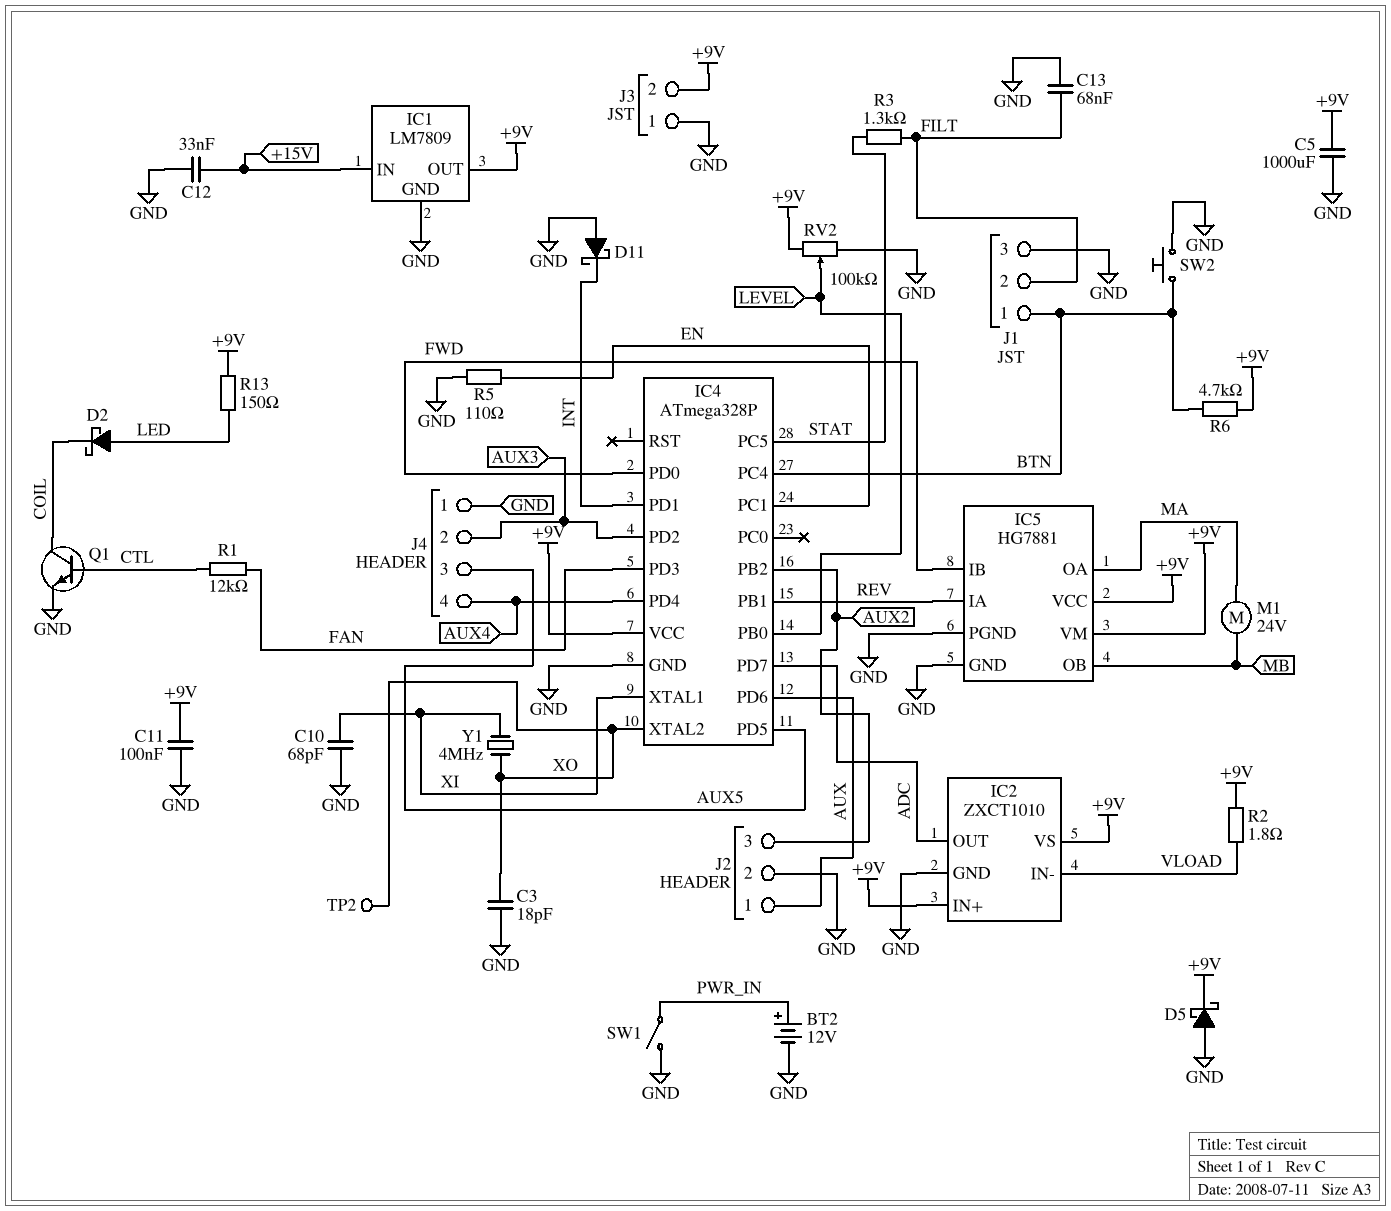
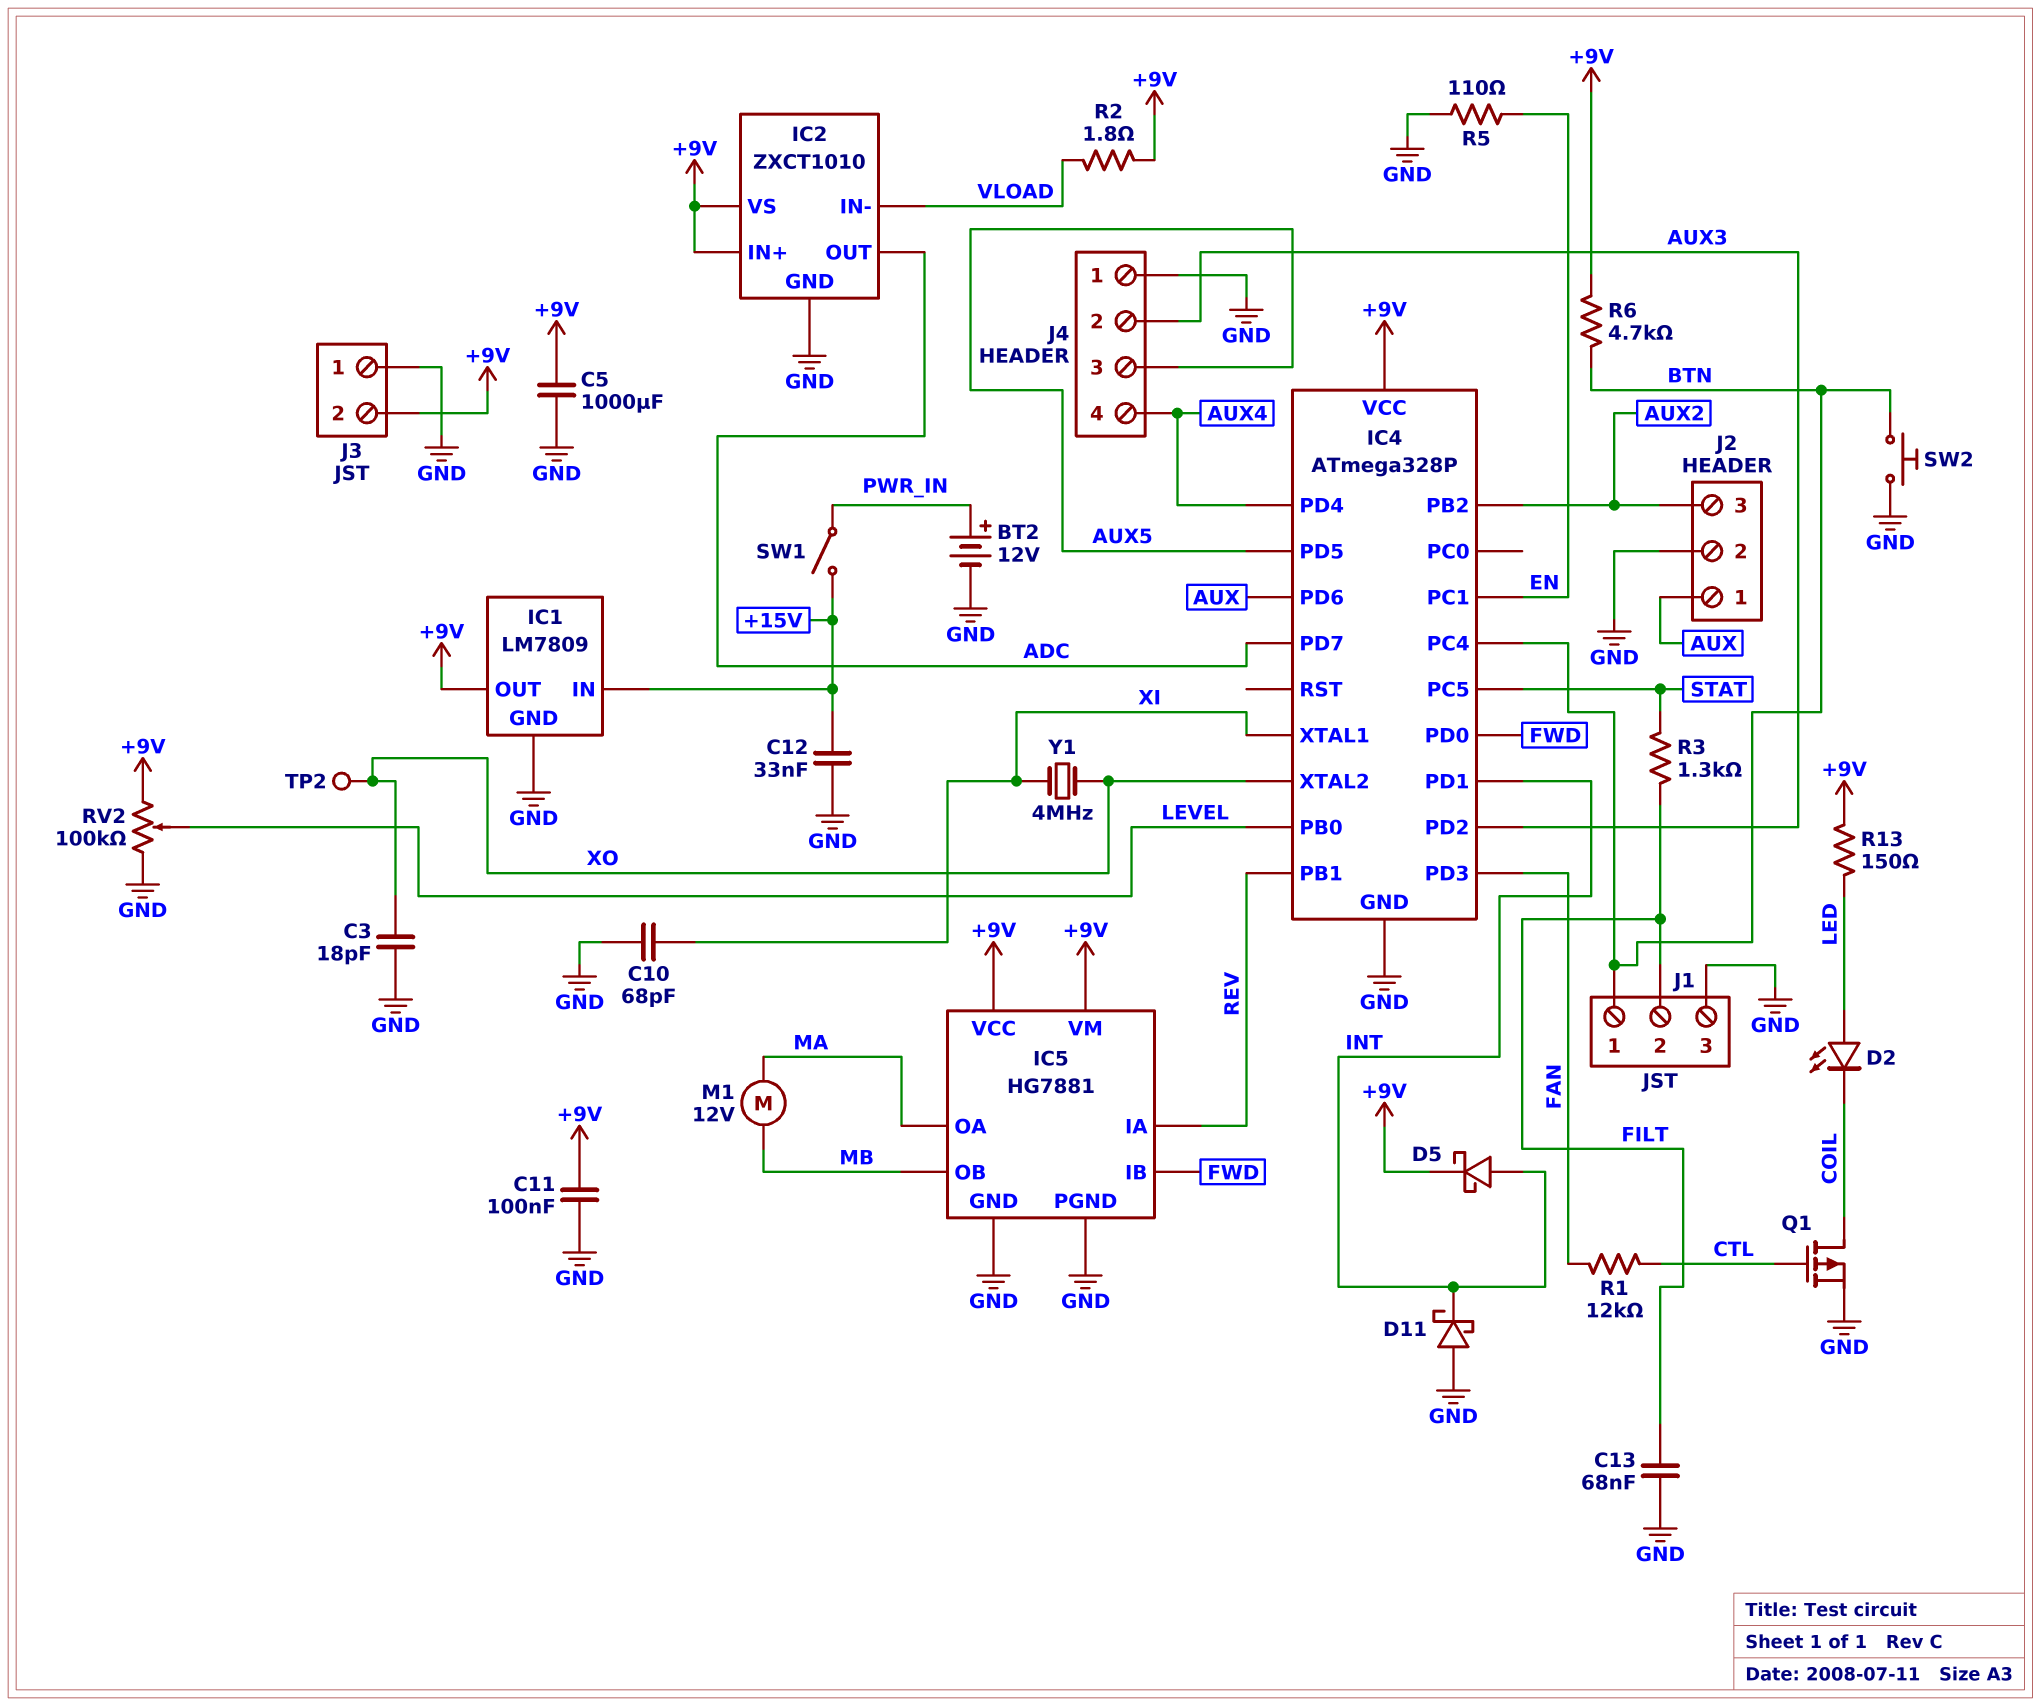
D2: schottky (A LED, K COIL) -> LED (A LED, K COIL)
D5: schottky (A GND, K +9V) -> schottky (A INT, K +9V)
M1: motor 24V (MA, MB) -> motor 12V (MA, MB)
Q1: NPN (B CTL, C COIL, E GND) -> PMOS (G CTL, D COIL, S GND)
SW1: switch (GND, PWR_IN) -> switch (+15V, PWR_IN)

